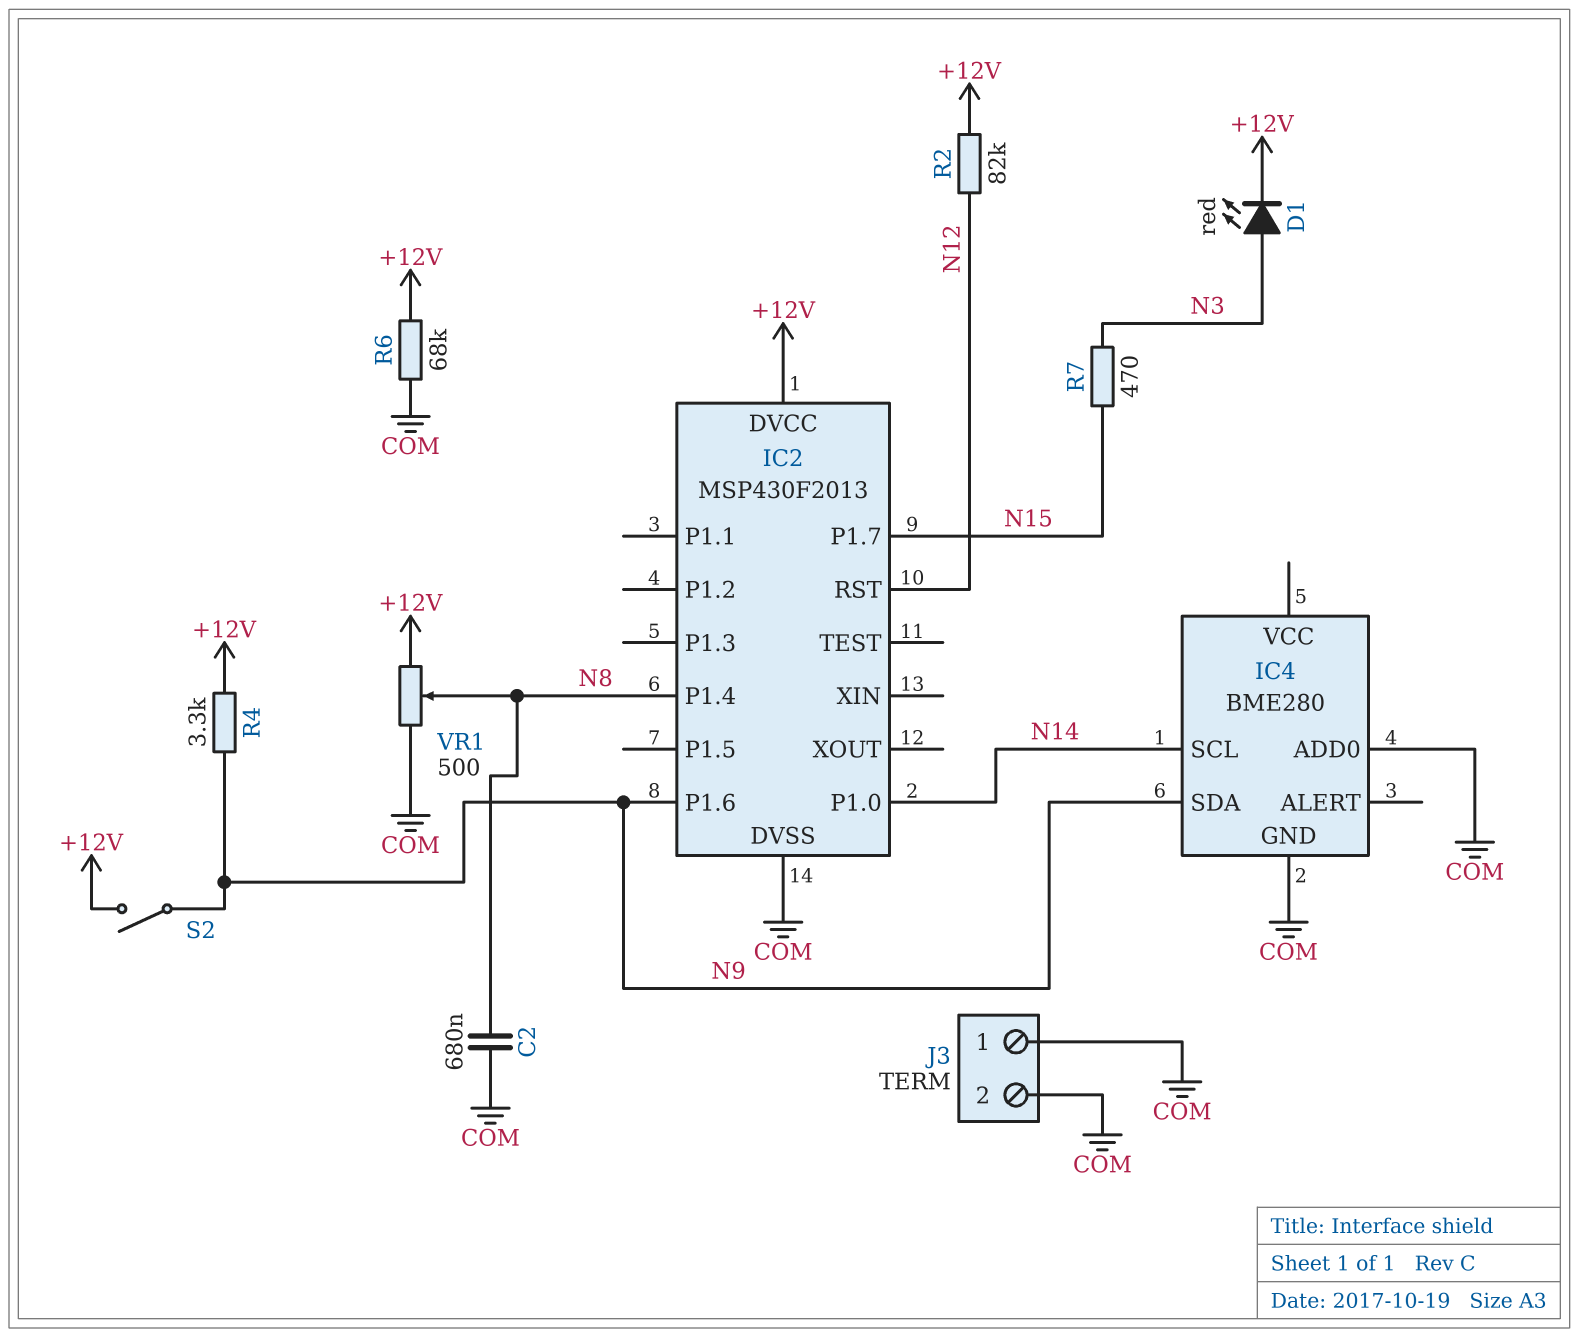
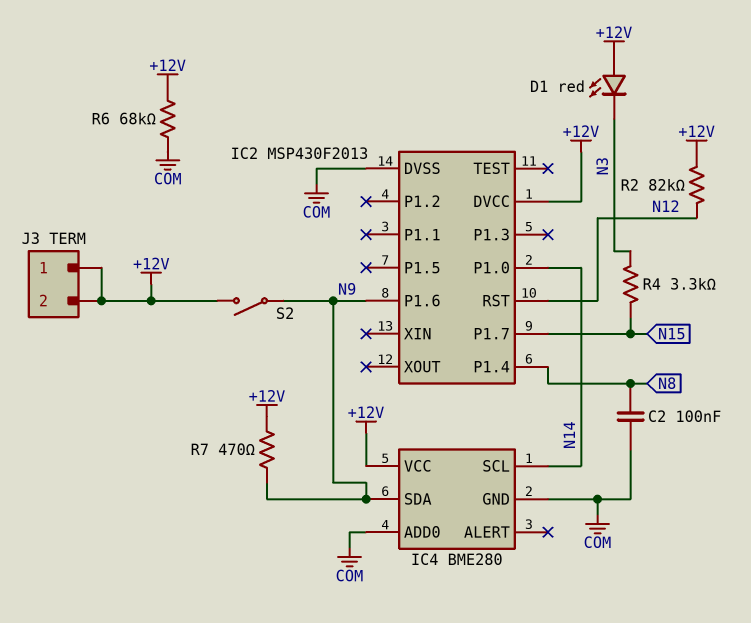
C2: 680nF (COM, N8) -> 100nF (COM, N8)
D1: LED red (A N3, K +12V) -> LED red (A +12V, K N3)
IC4 pin VCC: none -> +12V
J3 pin 1: COM -> +12V
J3 pin 2: COM -> +12V
R4: 3.3k (+12V, N9) -> 3.3k (N3, N15)
R7: 470 (N3, N15) -> 470 (+12V, N9)
VR1: 500 (+12V, COM, wiper N8) -> none

